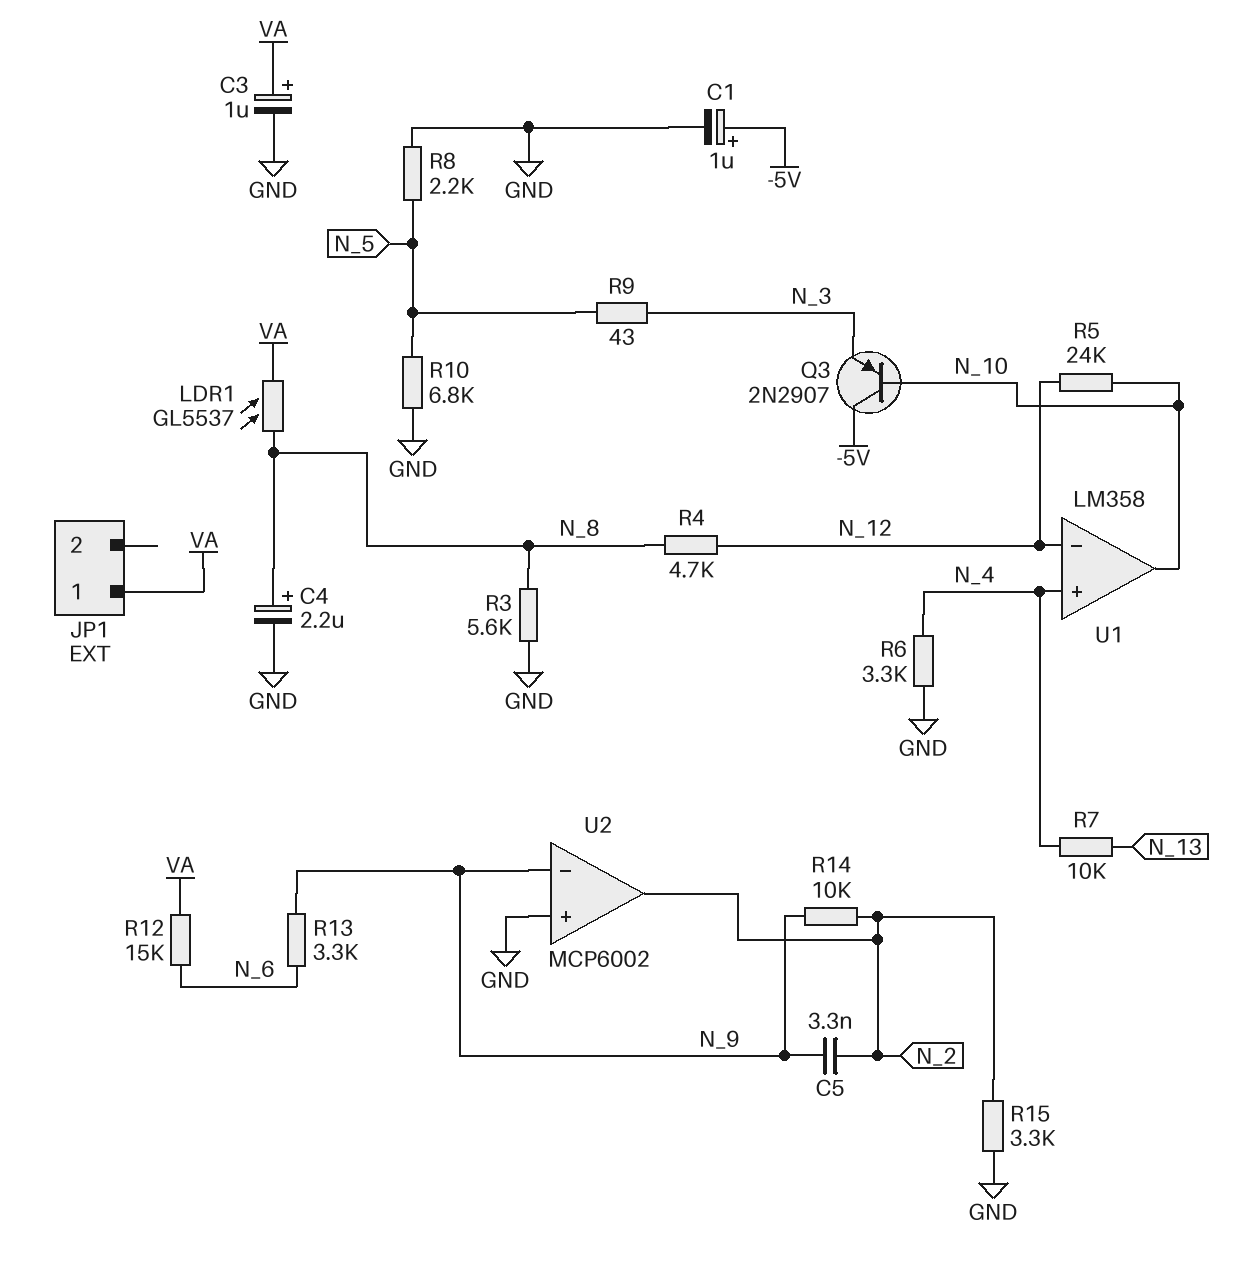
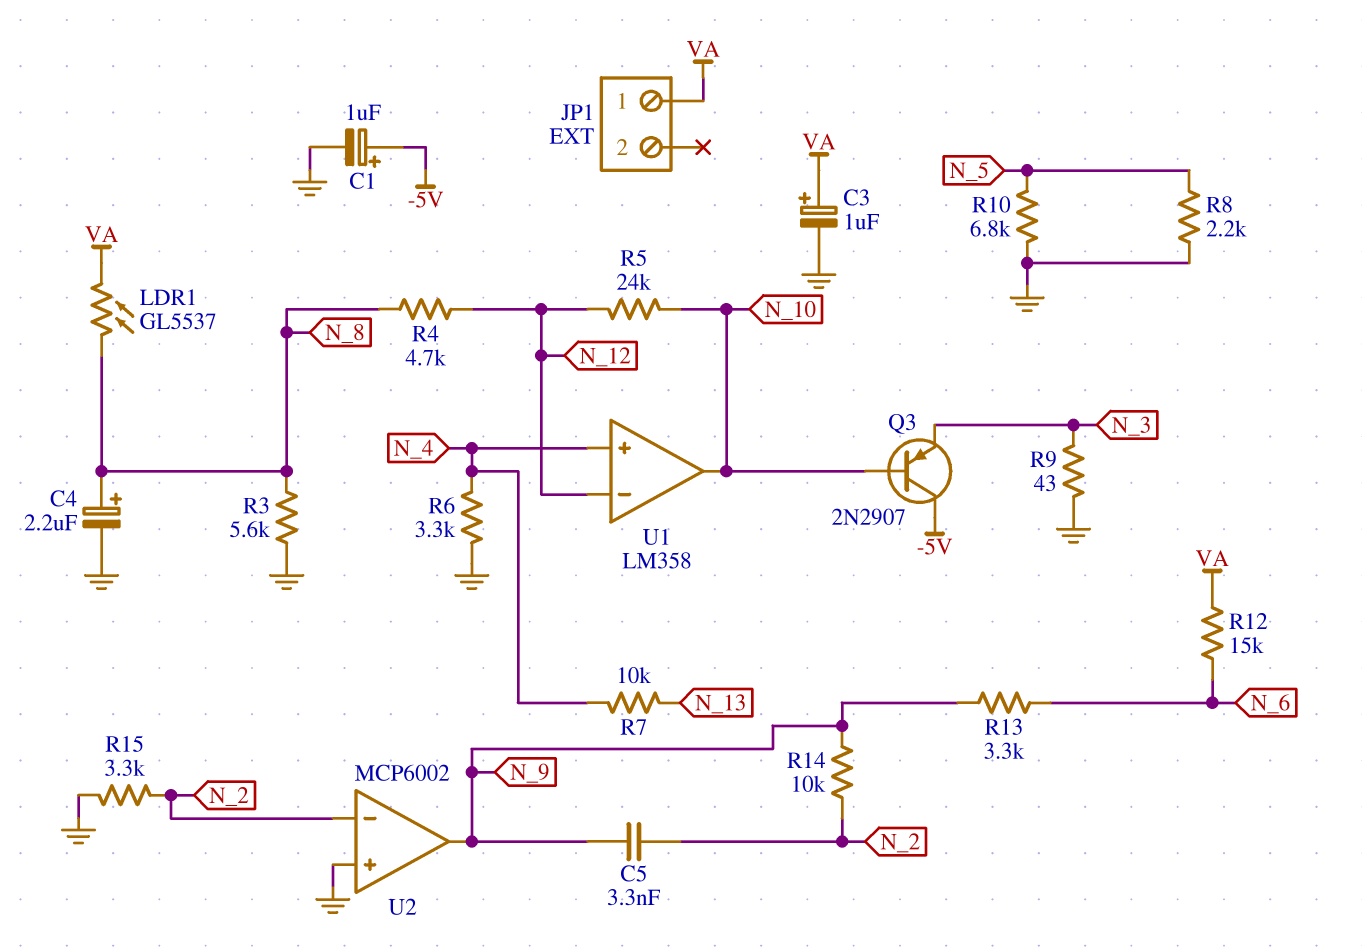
R9: 43 (N_3, N_5) -> 43 (GND, N_3)
U2 pin in-: N_9 -> N_2
U2 pin out: N_2 -> N_9

